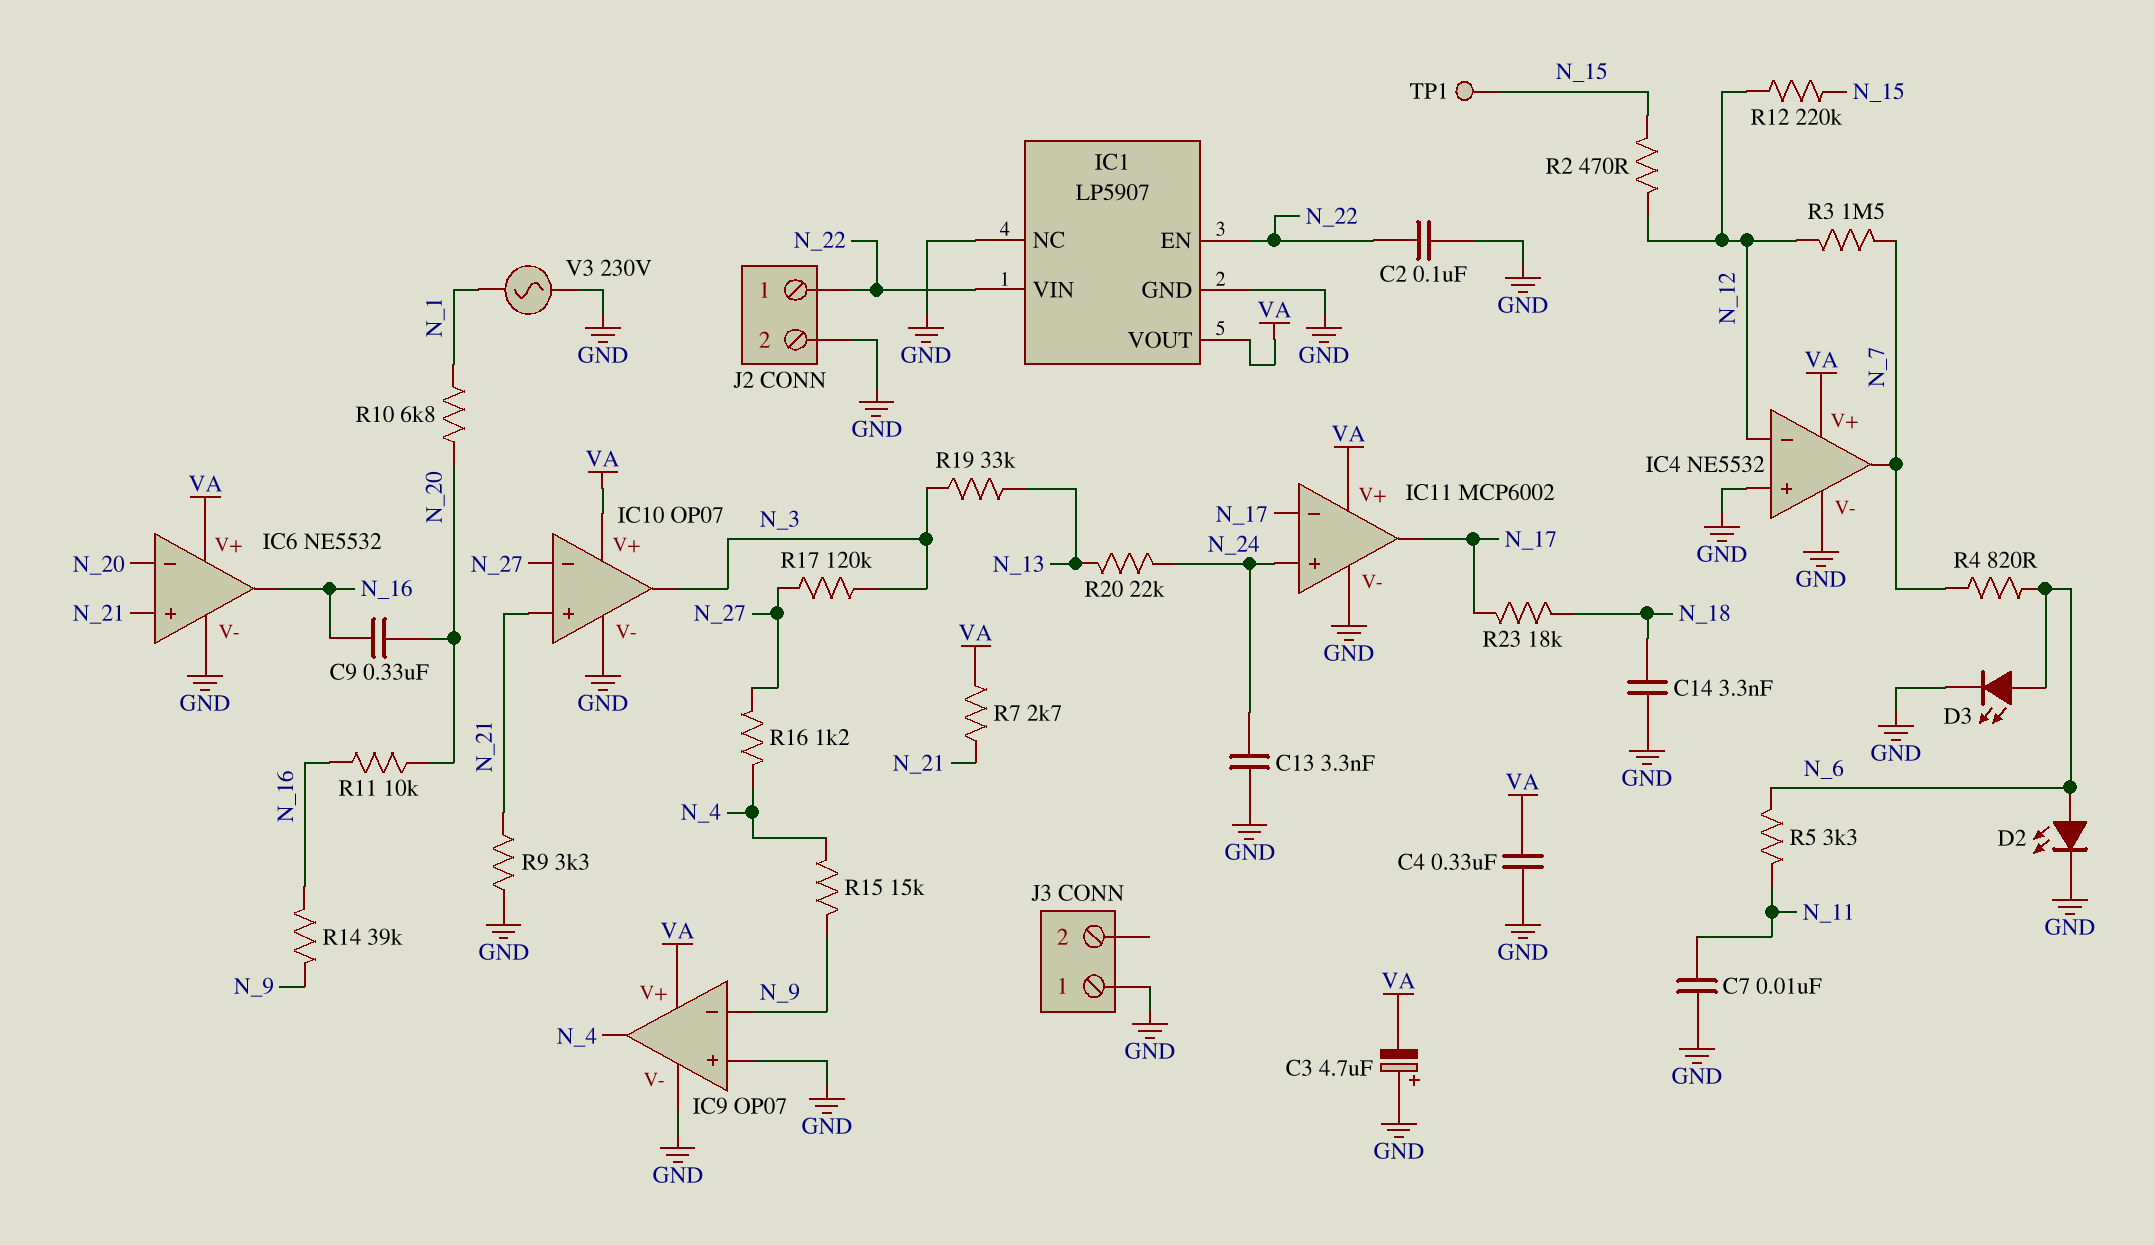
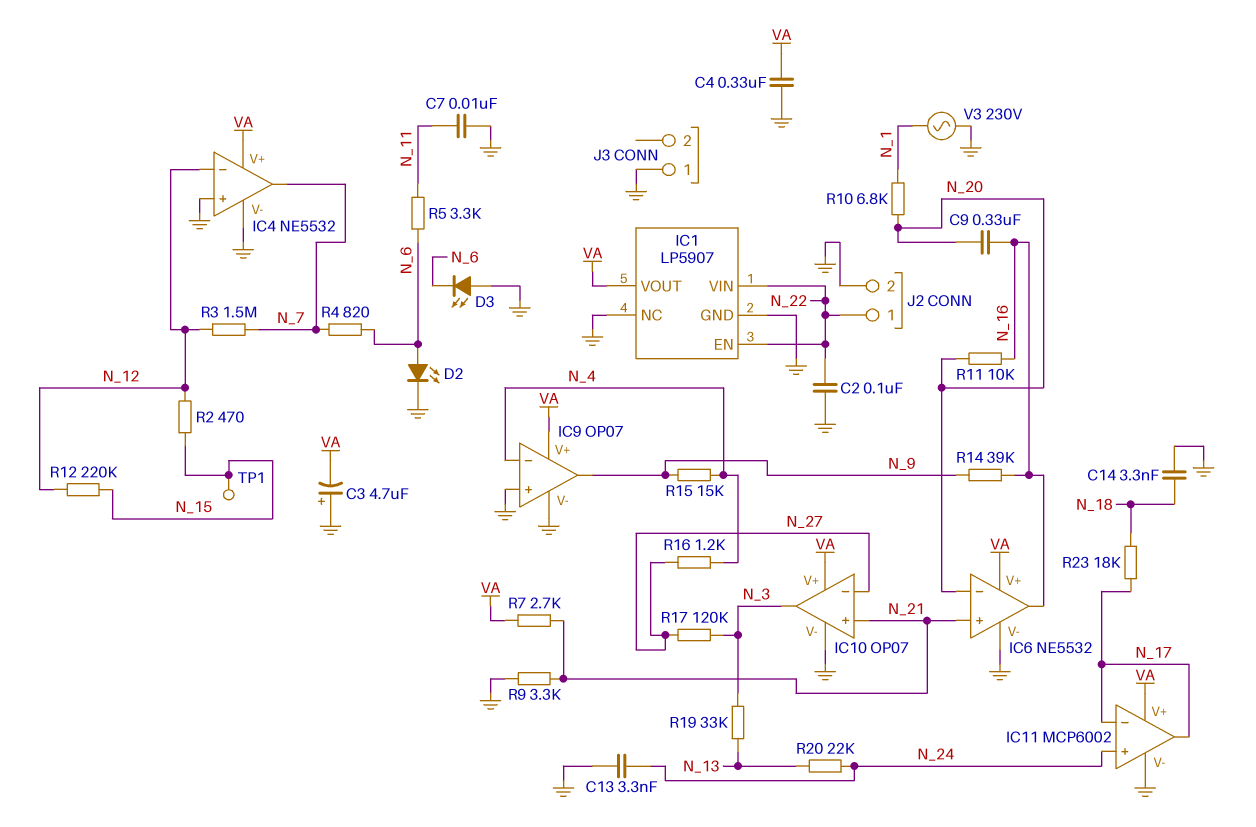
D3: LED (A N_6, K GND) -> LED (A GND, K N_6)
IC9 pin in-: N_9 -> N_4
IC9 pin out: N_4 -> N_9

